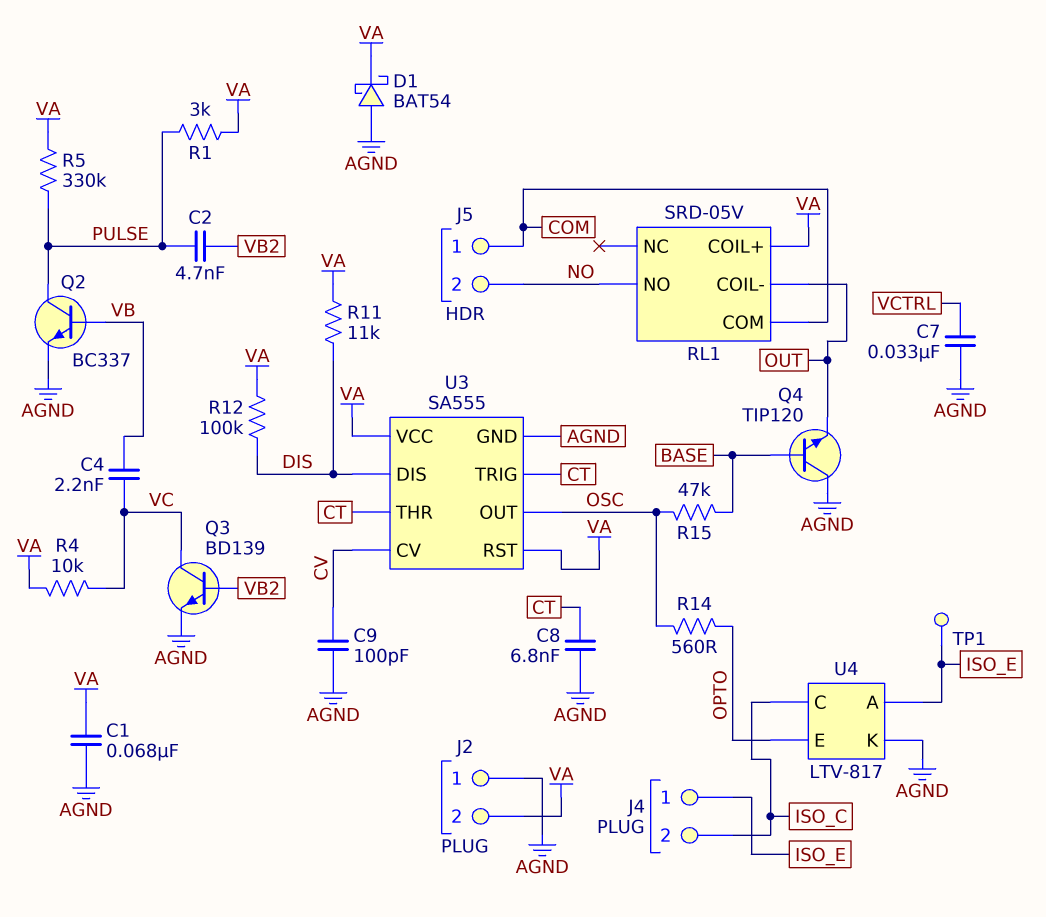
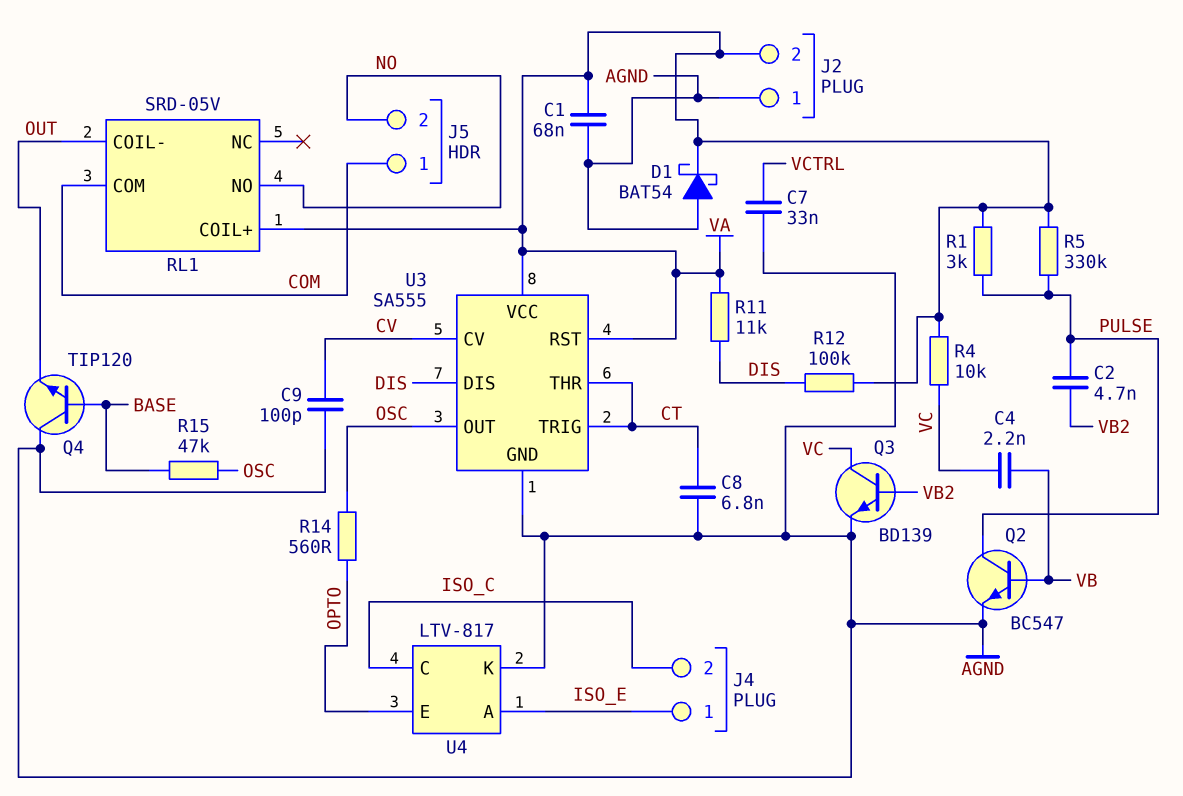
Q2: NPN BC337 (B VB, C PULSE, E AGND) -> NPN BC547 (B VB, C PULSE, E AGND)
TP1: test point (ISO_E) -> none

